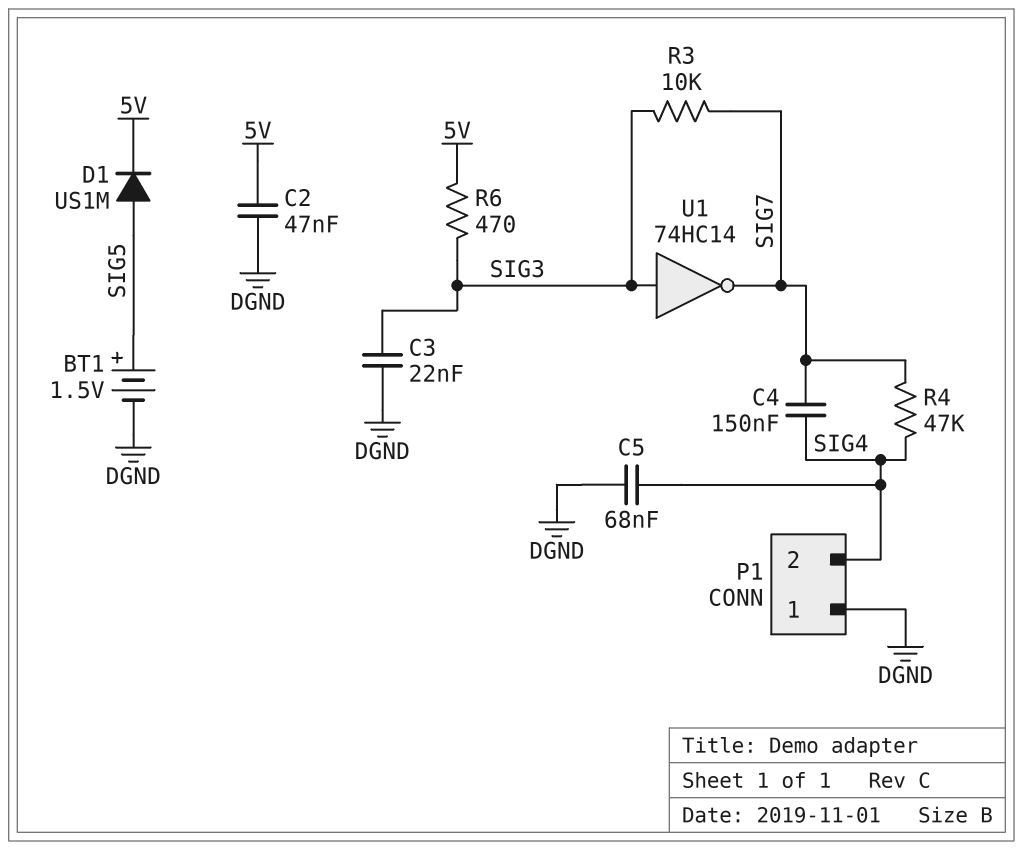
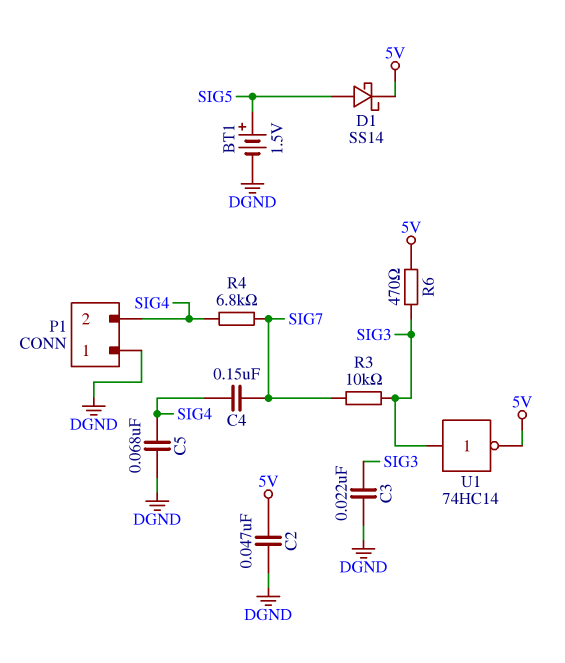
D1: diode US1M (A SIG5, K 5V) -> schottky SS14 (A SIG5, K 5V)
R4: 47k (SIG4, SIG7) -> 6.8k (SIG4, SIG7)
U1: NOT 74HC14 (in SIG3, out SIG7) -> NOT 74HC14 (in SIG3, out 5V)

